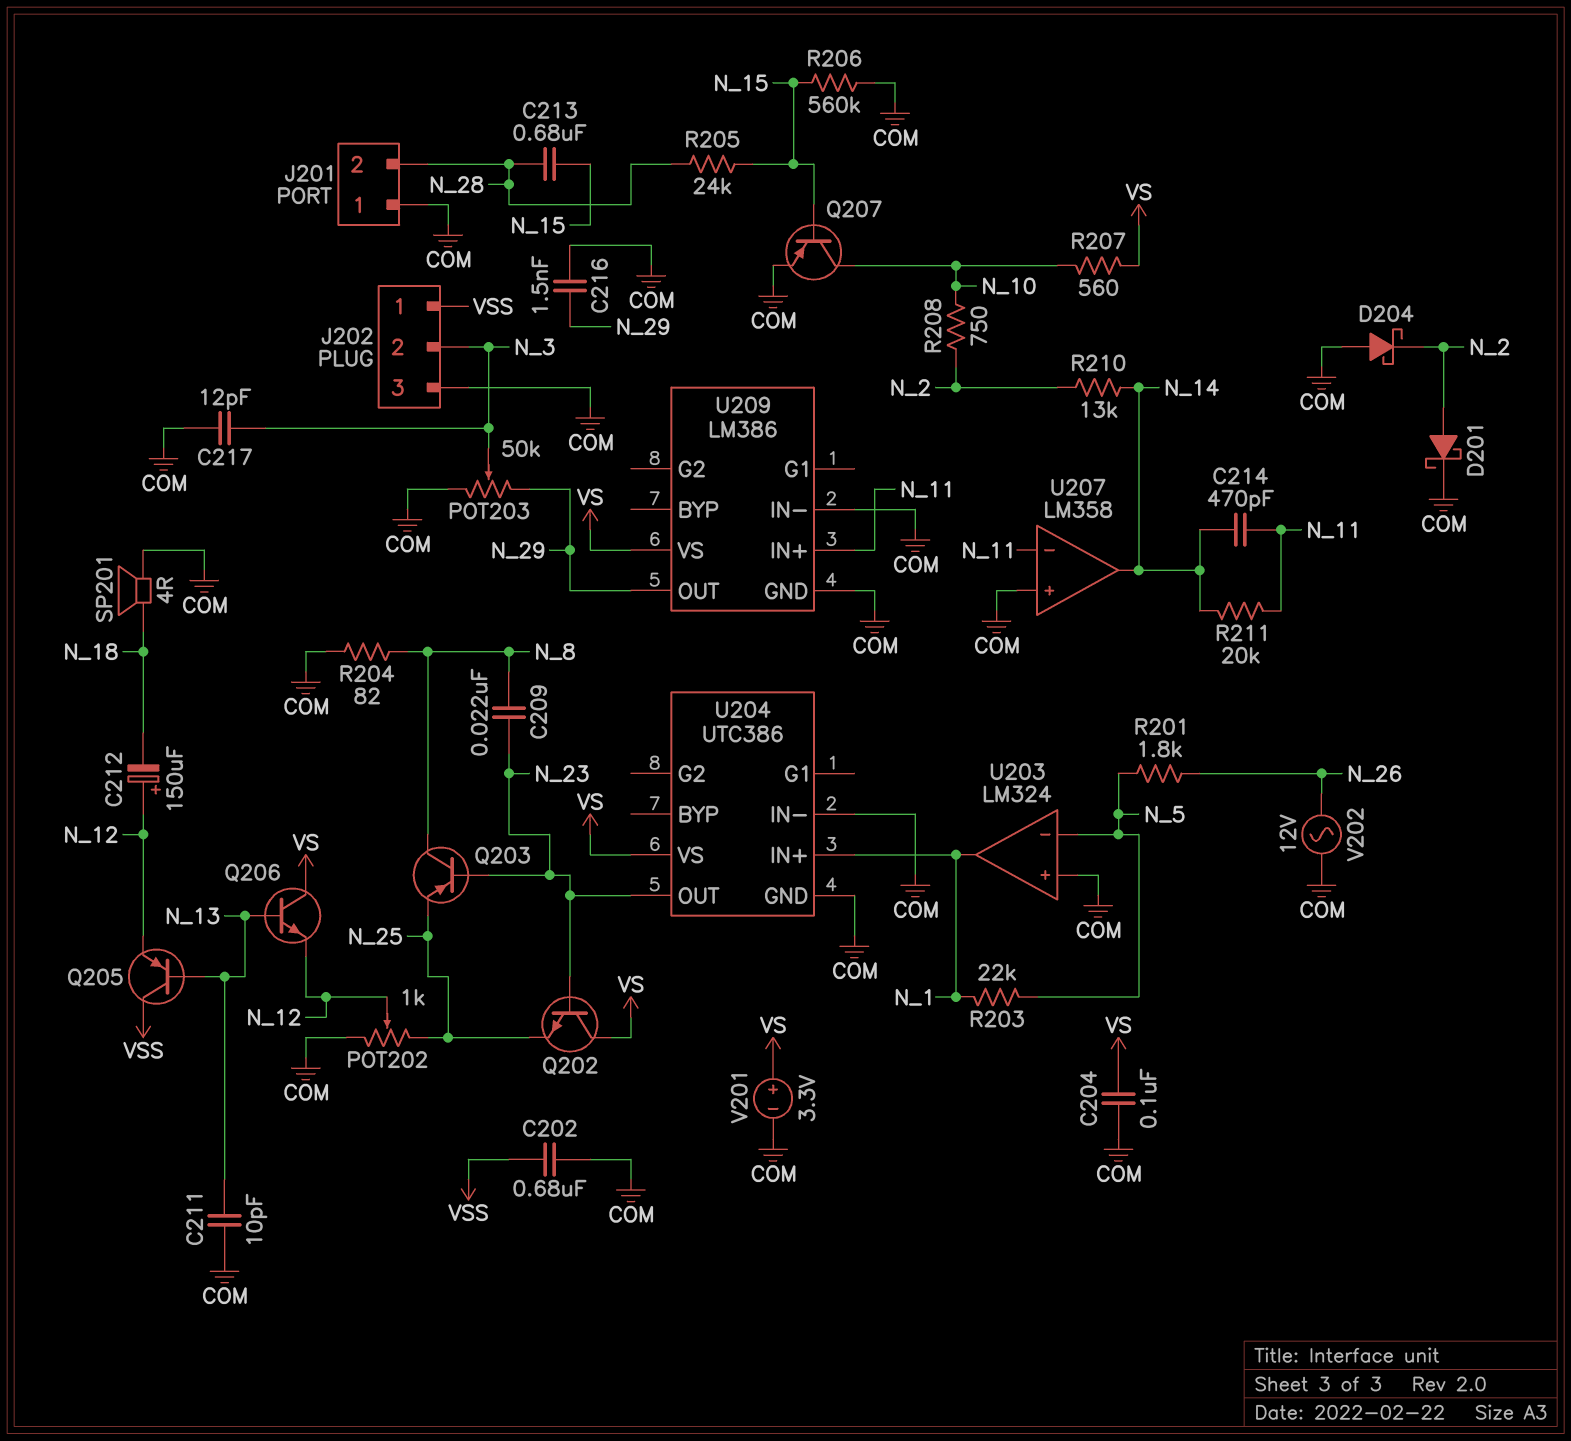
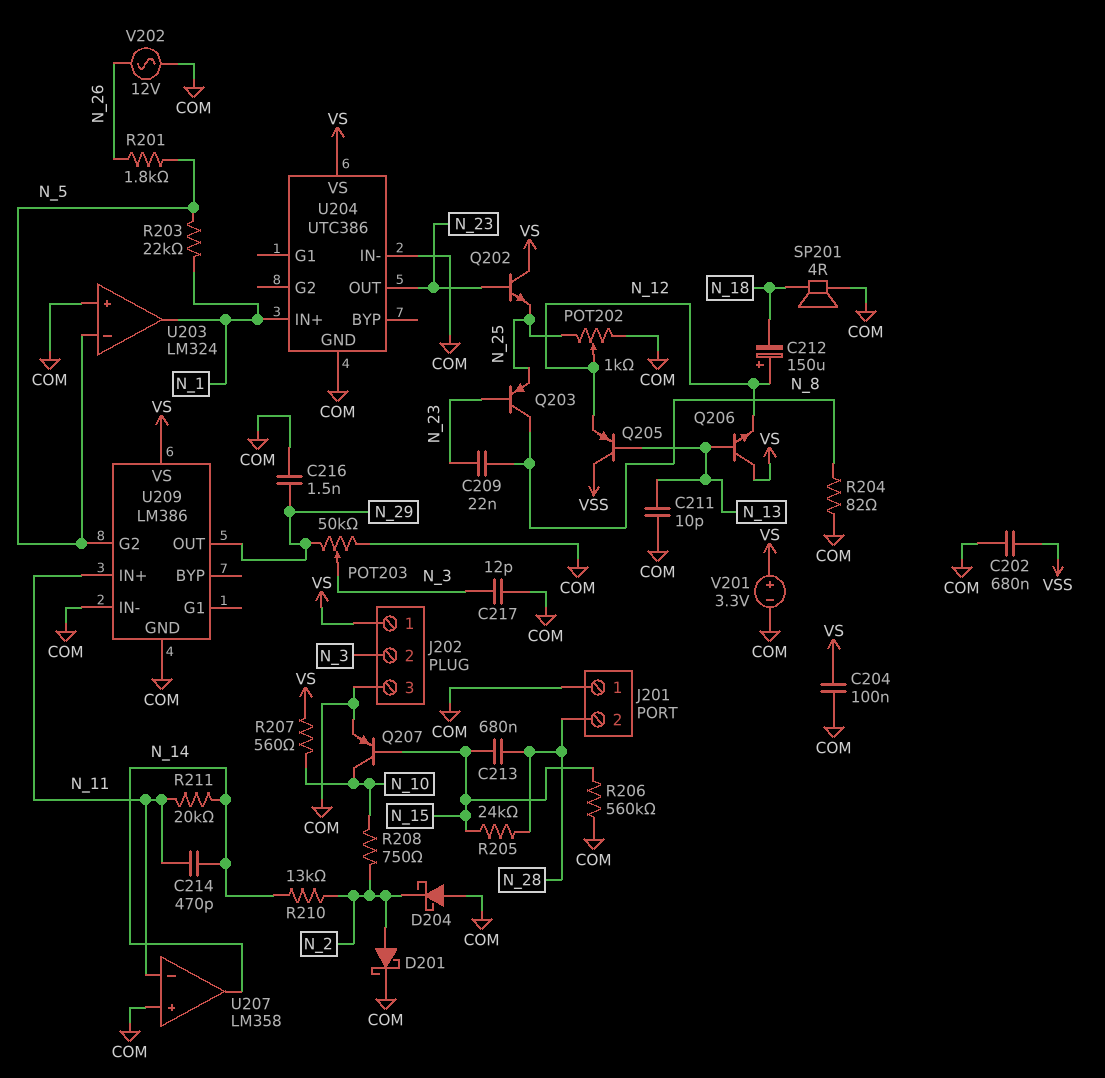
J202 pin 1: VSS -> VS
U209 pin G2: none -> N_5

